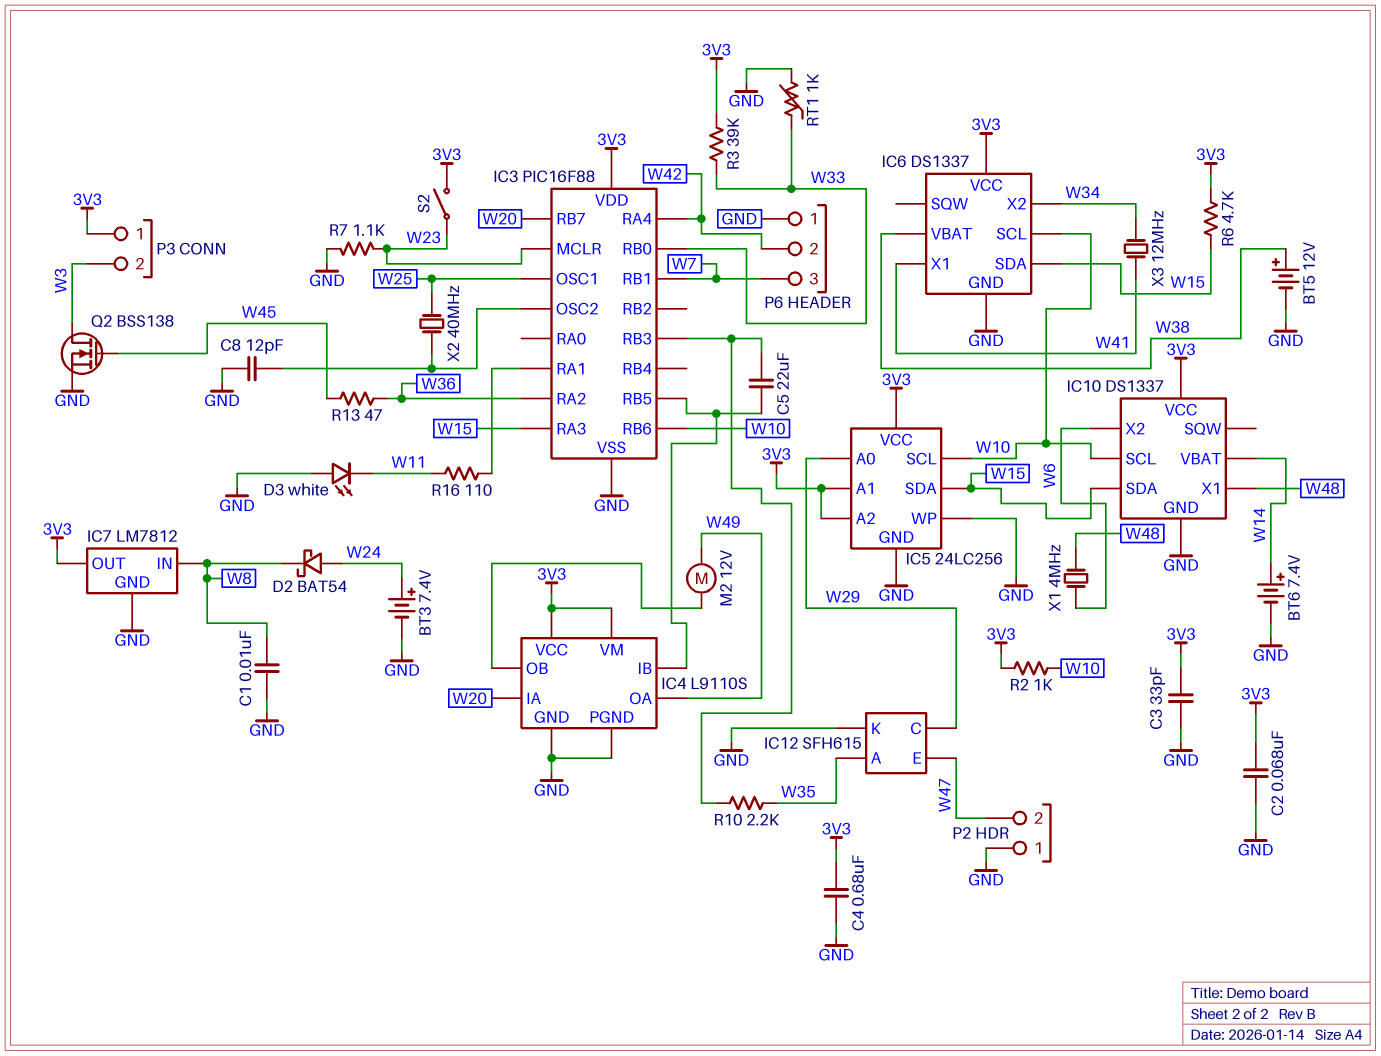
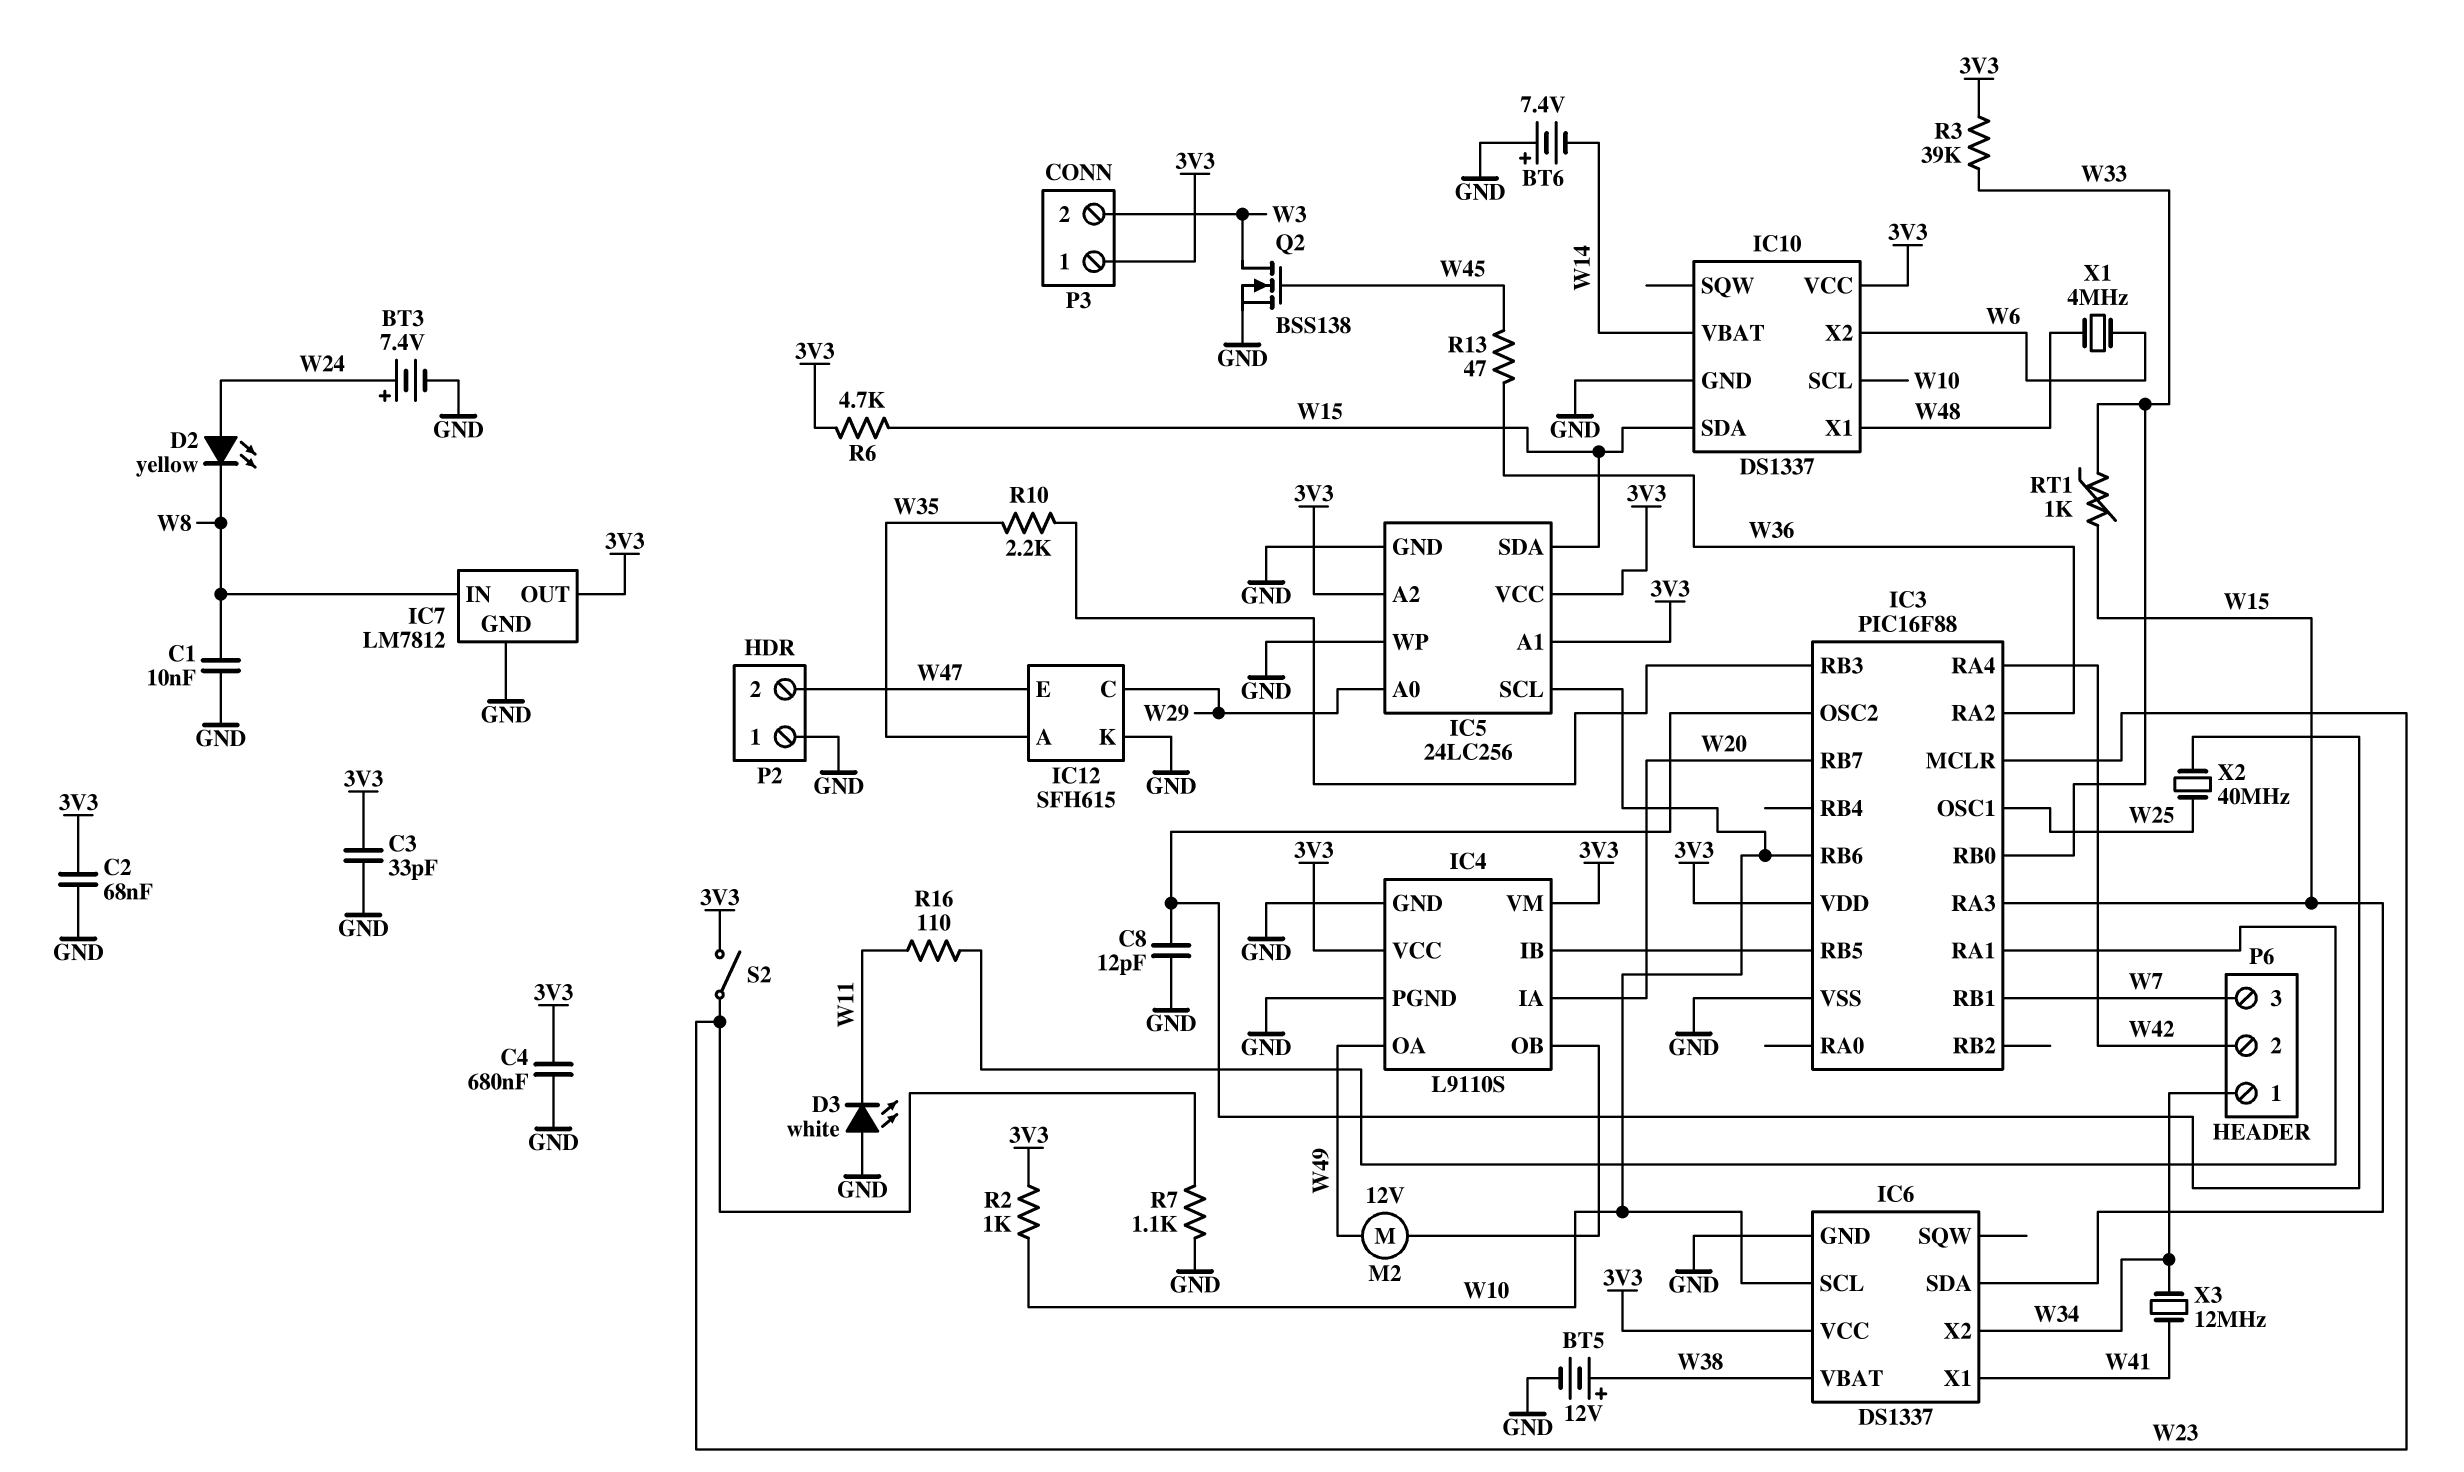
BT6: 7.4V (plus W14, minus GND) -> 7.4V (plus GND, minus W14)
C5: 22uF (IC3/RB3, IC3/RB5) -> none
D2: schottky BAT54 (A W24, K W8) -> LED yellow (A W24, K W8)
P6 pin 1: GND -> W34
RT1: 1k (GND, W33) -> 1k (W15, W33)

